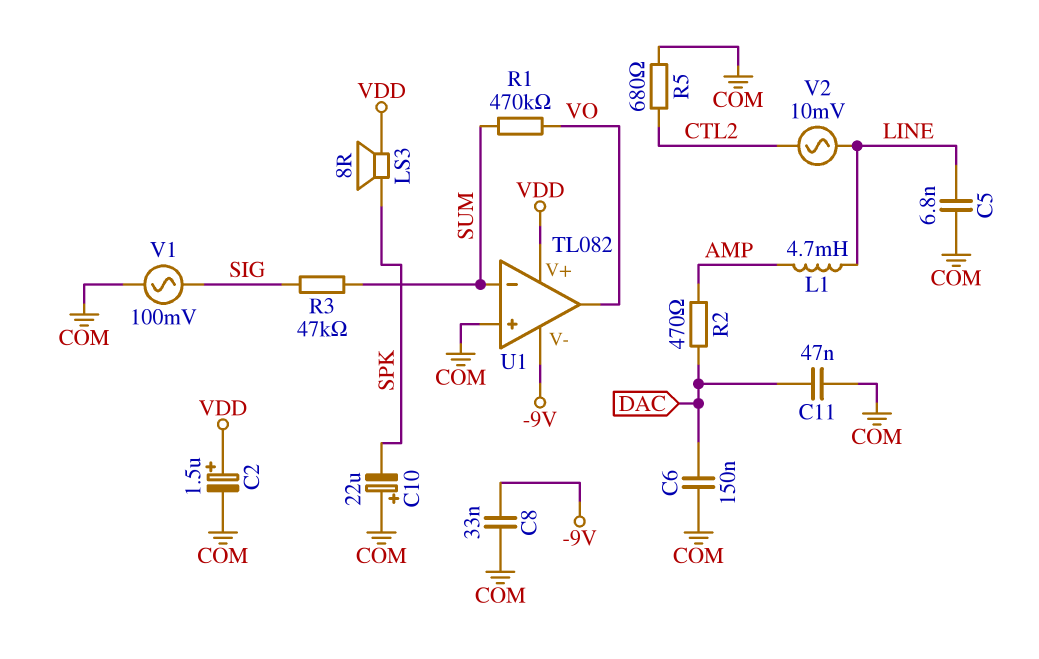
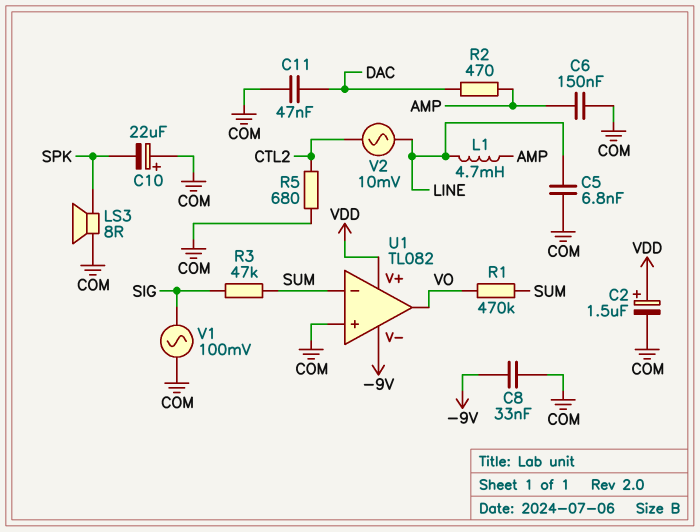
C6: 150nF (COM, DAC) -> 150nF (AMP, COM)
LS3: speaker 8R (SPK, VDD) -> speaker 8R (COM, SPK)

